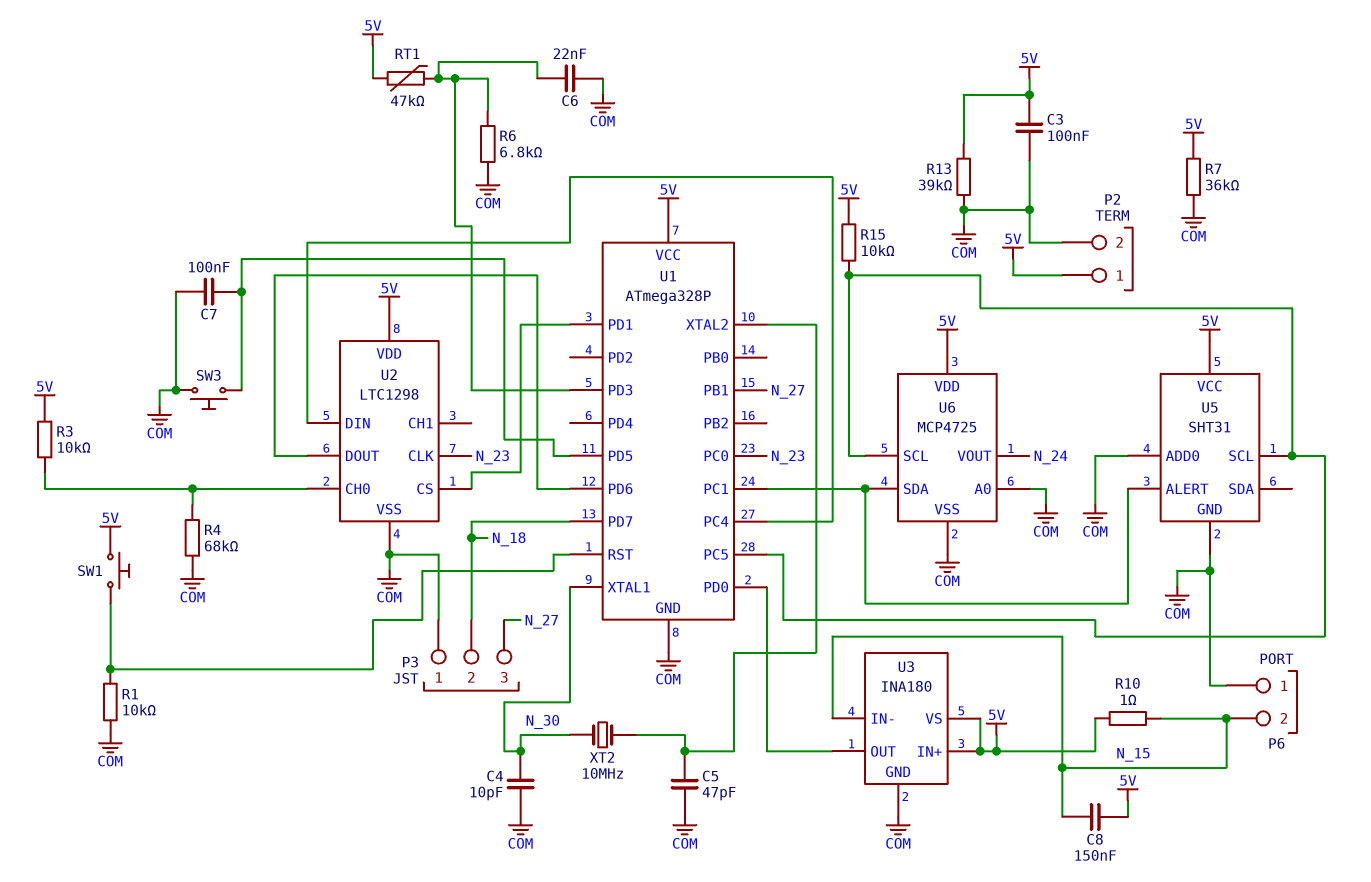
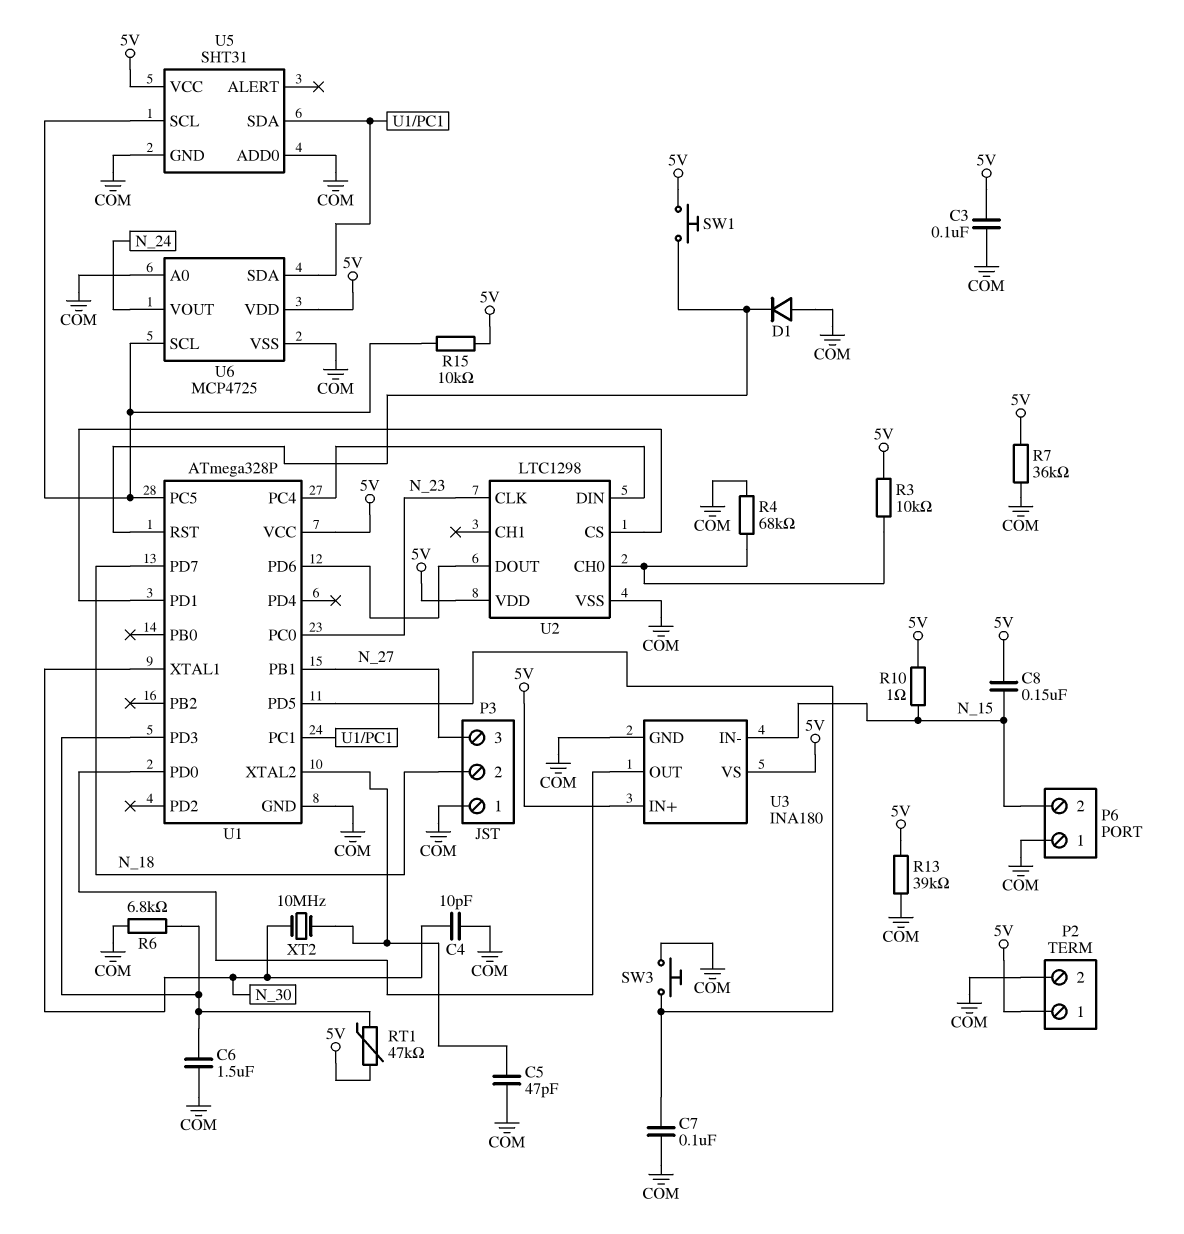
C6: 22nF (COM, U1/PD3) -> 1.5uF (COM, U1/PD3)
D1: none -> diode (A COM, K U1/RST)
R1: 10k (COM, U1/RST) -> none
U5 pin ALERT: U1/PC1 -> none
U5 pin SDA: none -> U1/PC1

